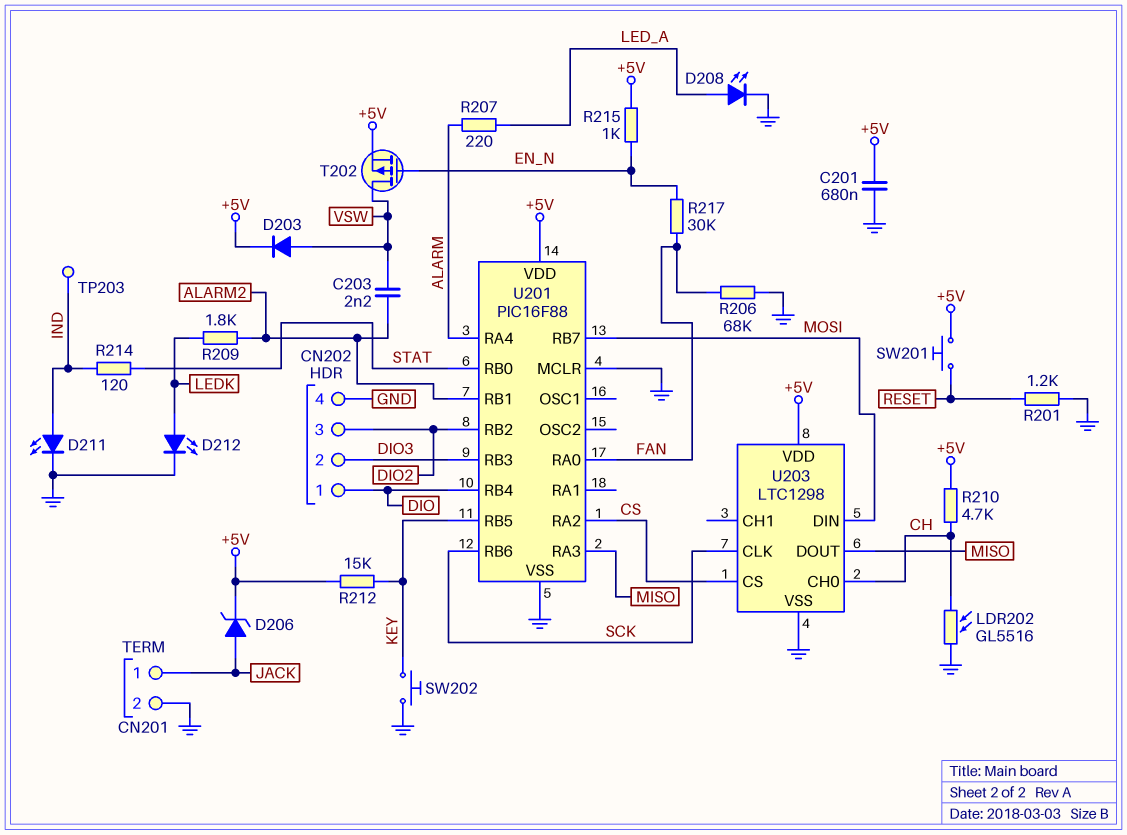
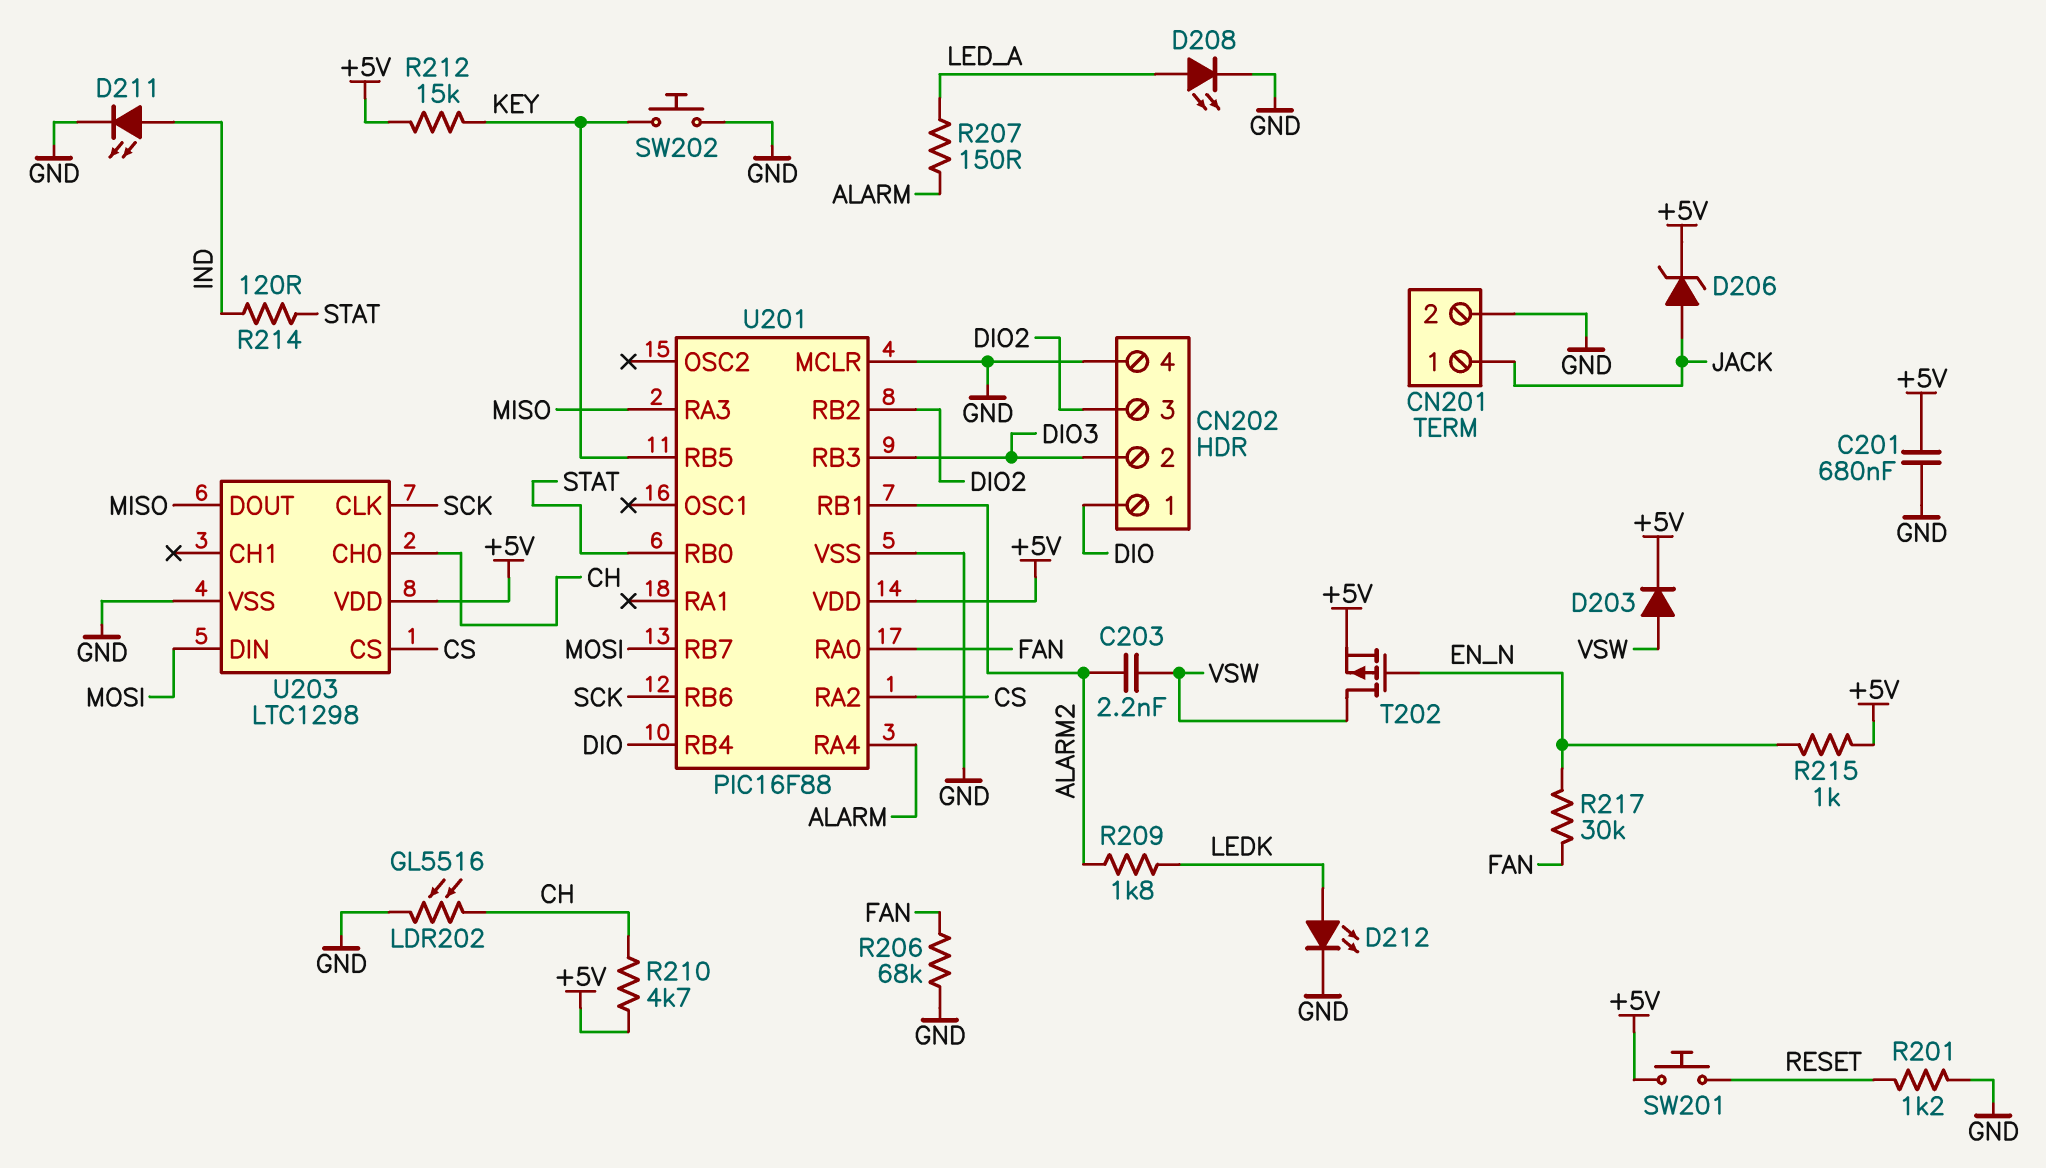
R207: 220 (ALARM, LED_A) -> 150 (ALARM, LED_A)
TP203: test point (IND) -> none

